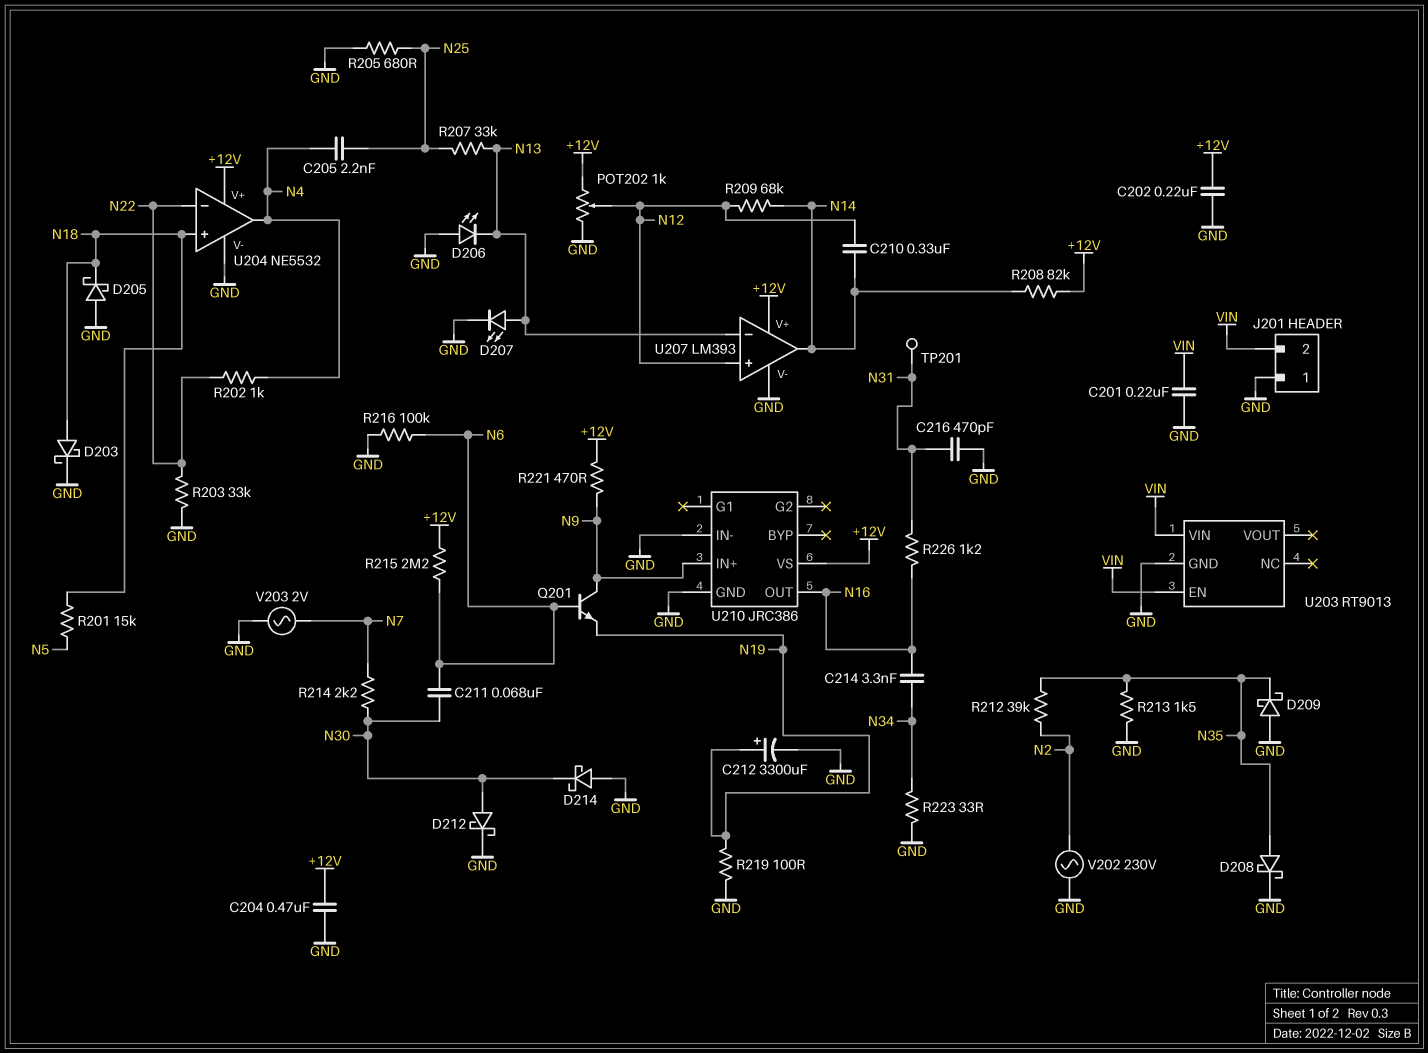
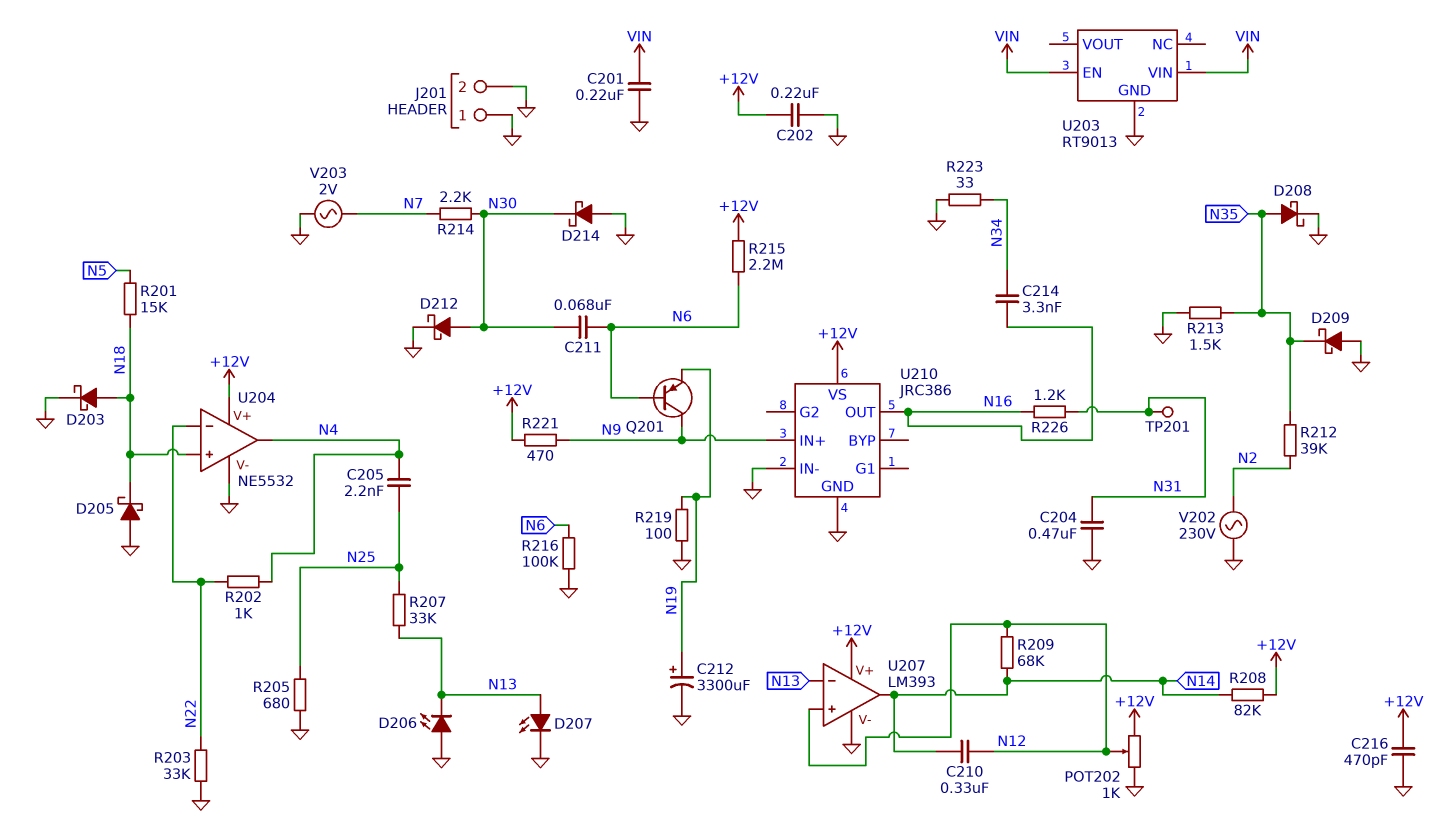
C204: 470nF (+12V, GND) -> 470nF (GND, N31)
C216: 470pF (GND, N31) -> 470pF (+12V, GND)
J201 pin 2: VIN -> GND
Q201: NPN (B N6, C N9, E N19) -> PNP (B N6, C N9, E N19)

